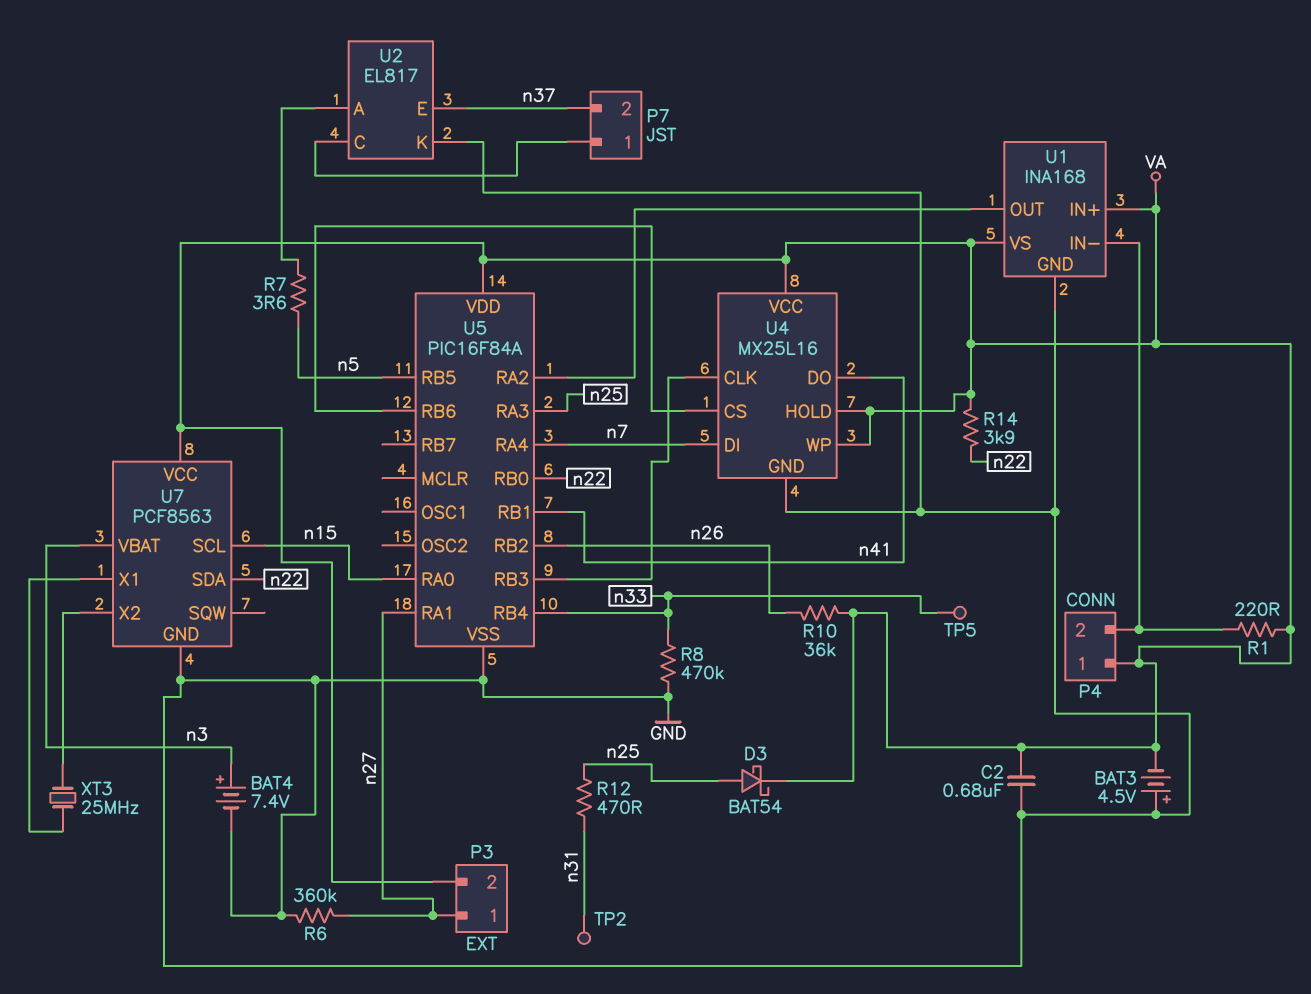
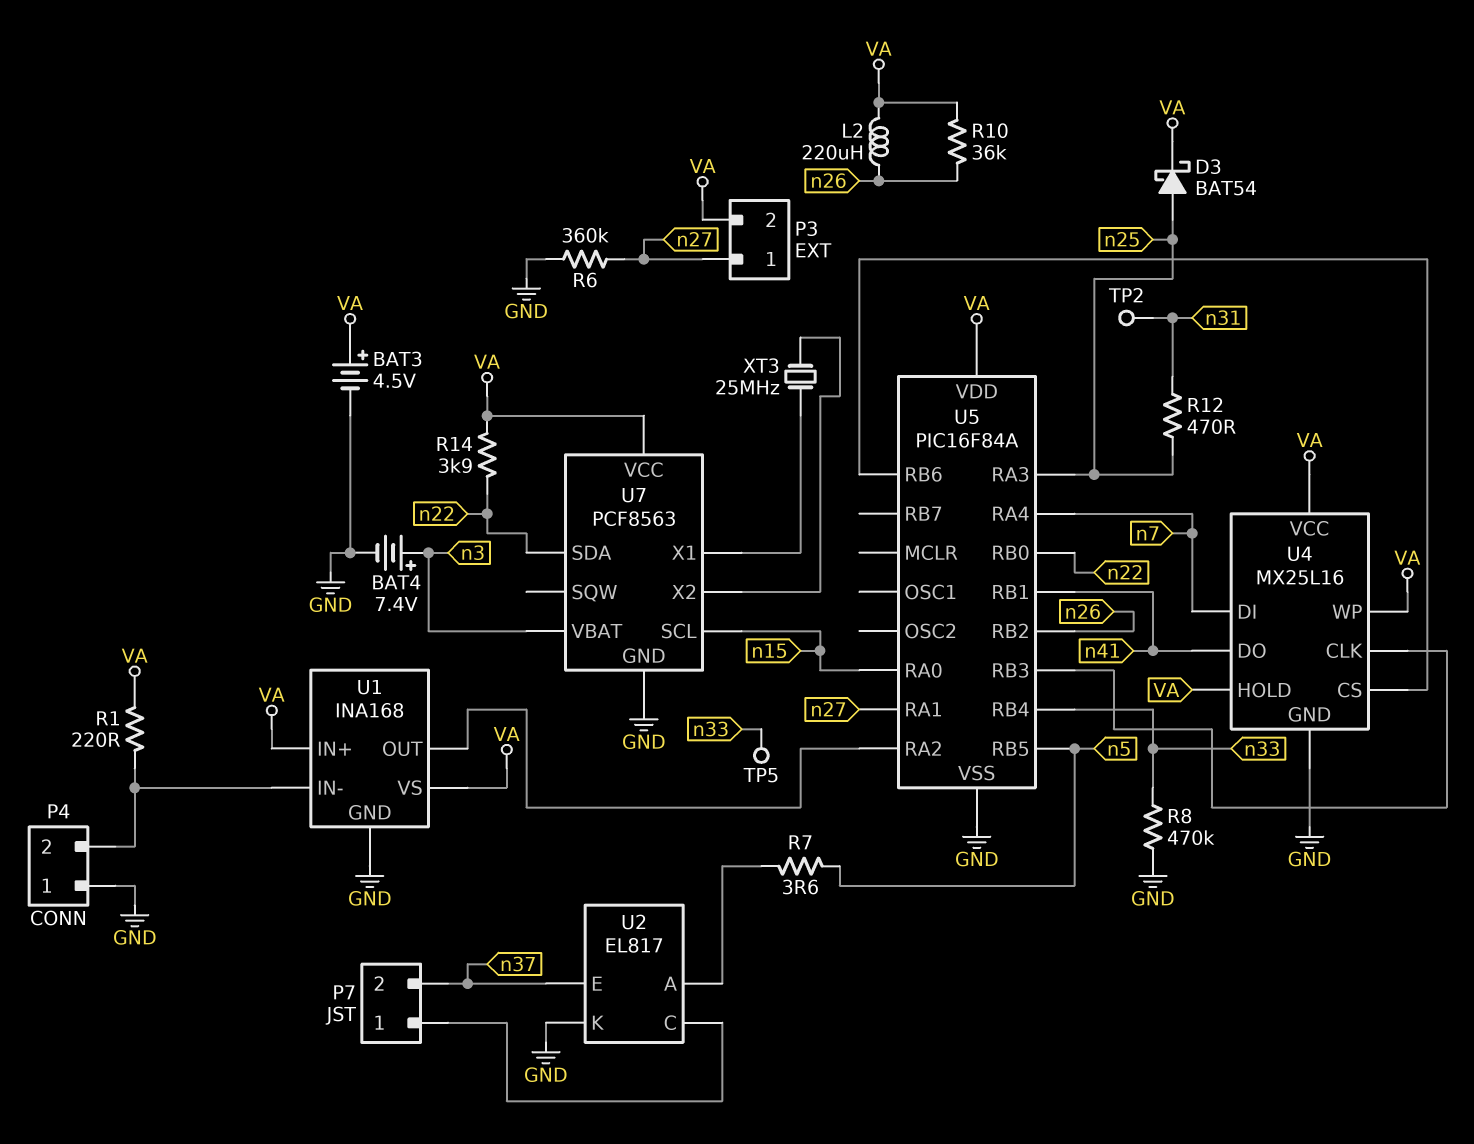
BAT3: 4.5V (plus GND, minus VA) -> 4.5V (plus VA, minus GND)
C2: 680nF (GND, VA) -> none
L2: none -> 220uH (VA, n26)
P4 pin 1: VA -> GND

